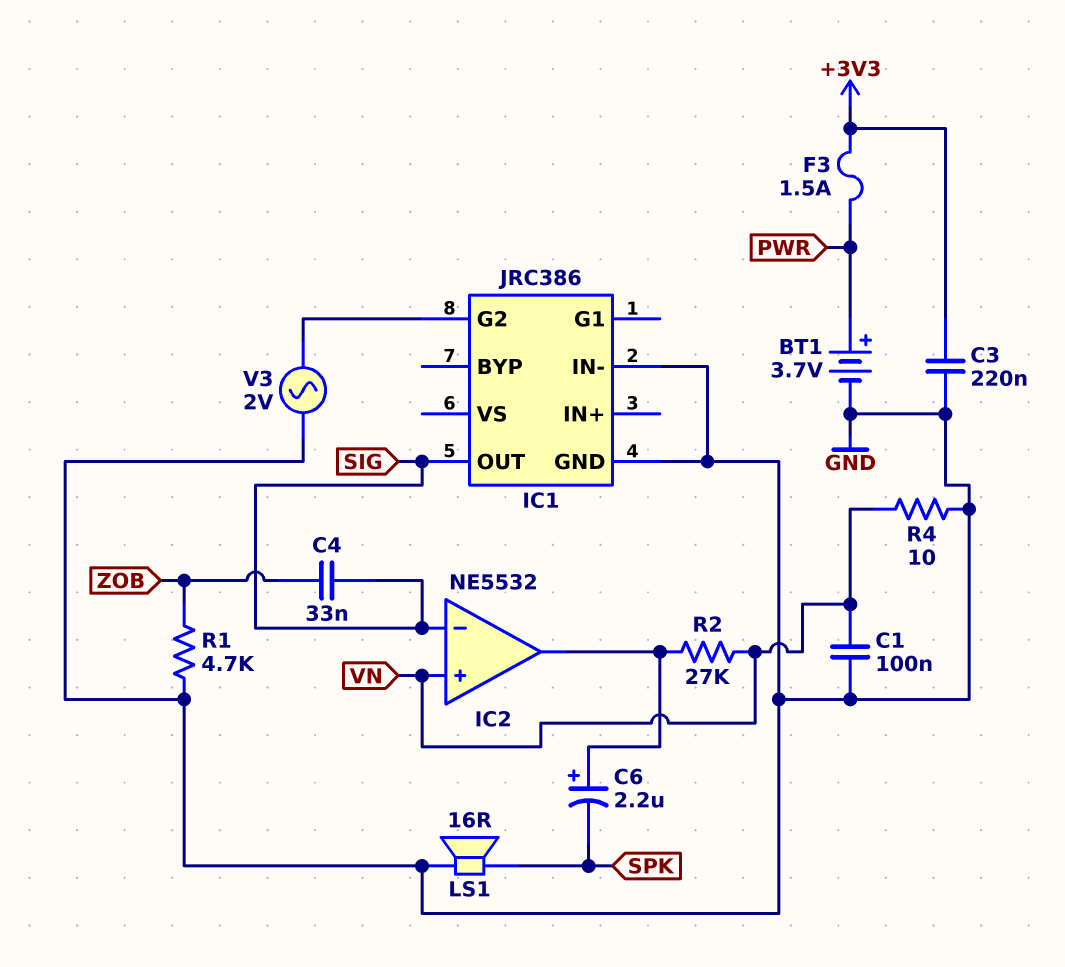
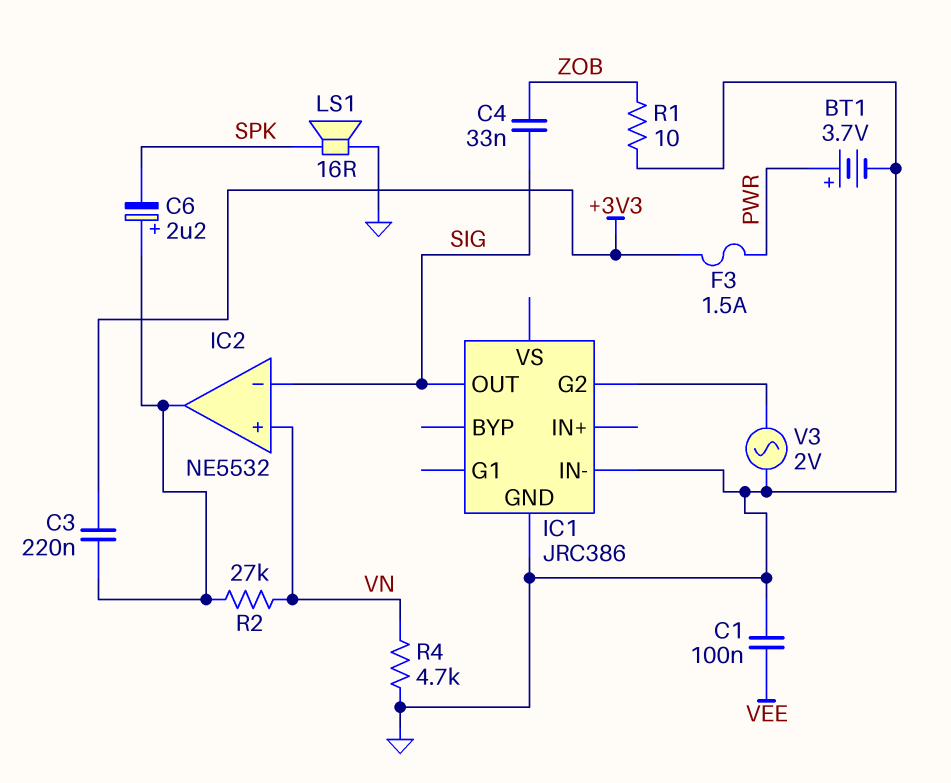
C1: 100nF (GND, VN) -> 100nF (GND, VEE)
C3: 220nF (+3V3, GND) -> 220nF (+3V3, IC2/out)
R1: 4.7k (GND, ZOB) -> 10 (GND, ZOB)
R4: 10 (GND, VN) -> 4.7k (GND, VN)

